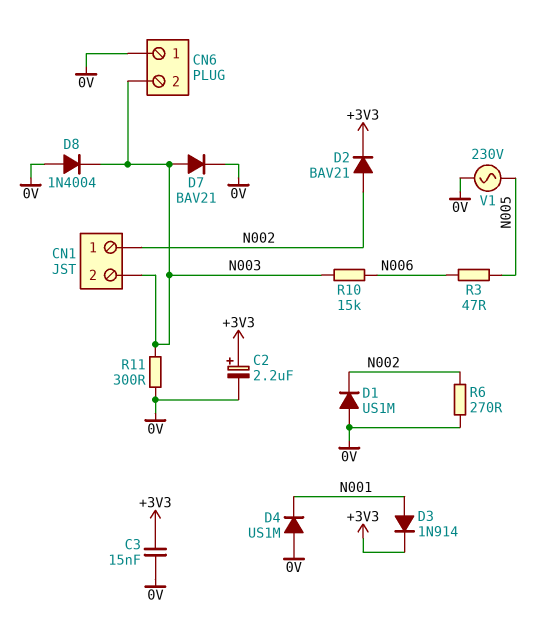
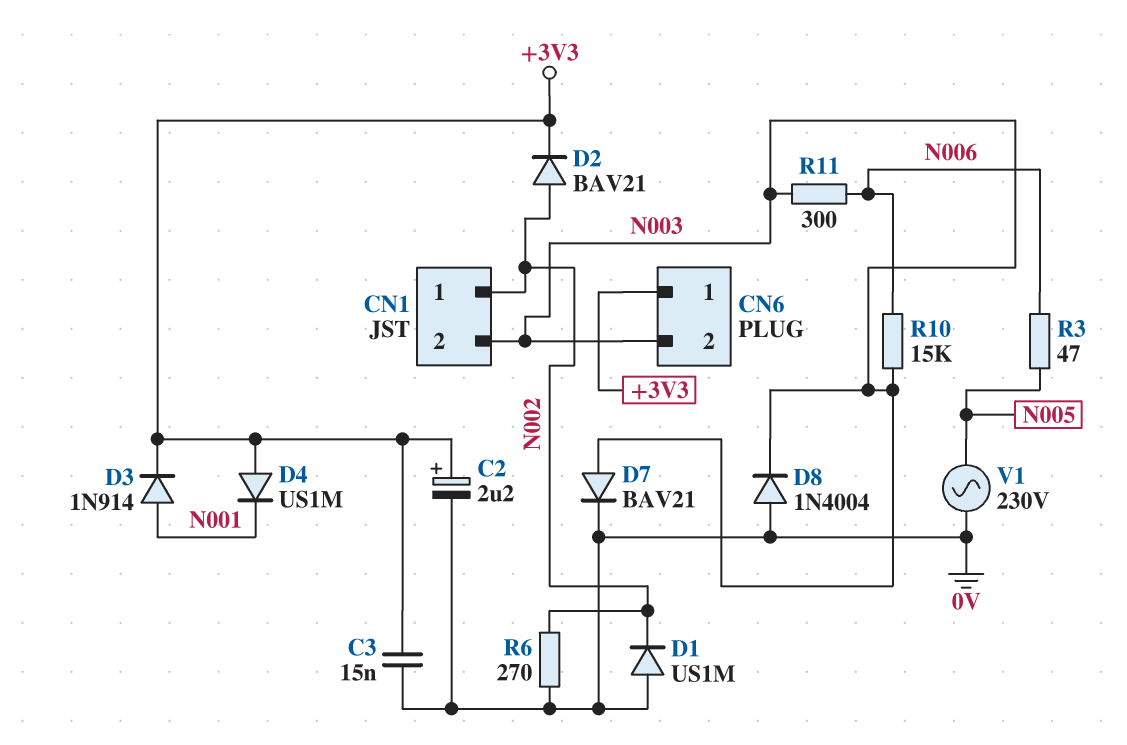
CN6 pin 1: 0V -> +3V3
D4: diode US1M (A 0V, K N001) -> diode US1M (A +3V3, K N001)
R11: 300 (0V, N003) -> 300 (N003, N006)

